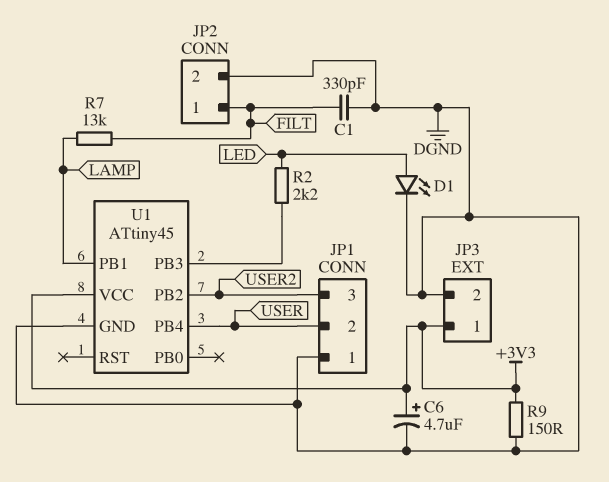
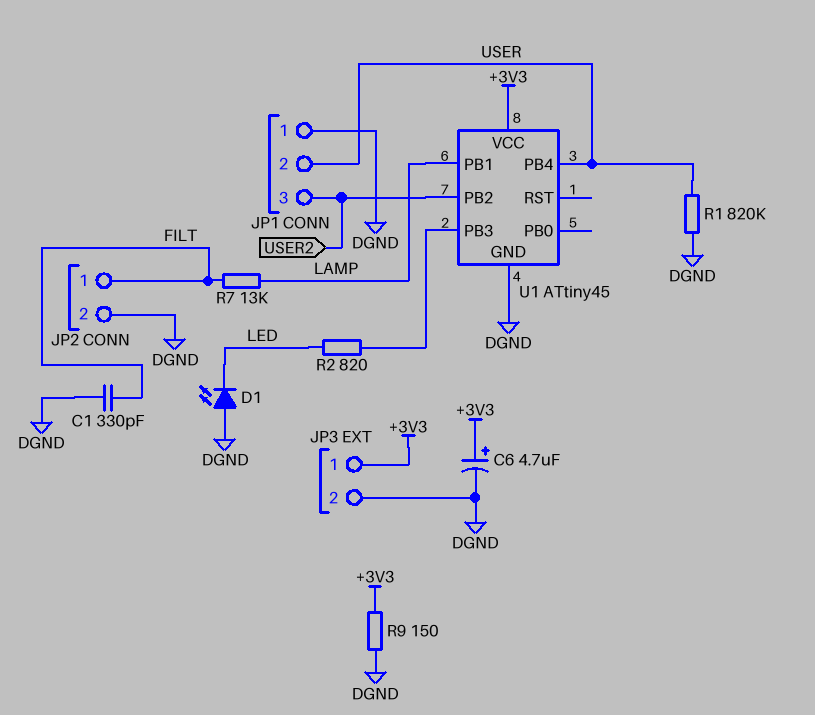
D1: LED (A LED, K DGND) -> LED (A DGND, K LED)
R1: none -> 820k (DGND, USER)
R2: 2.2k (LED, U1/PB3) -> 820 (LED, U1/PB3)

